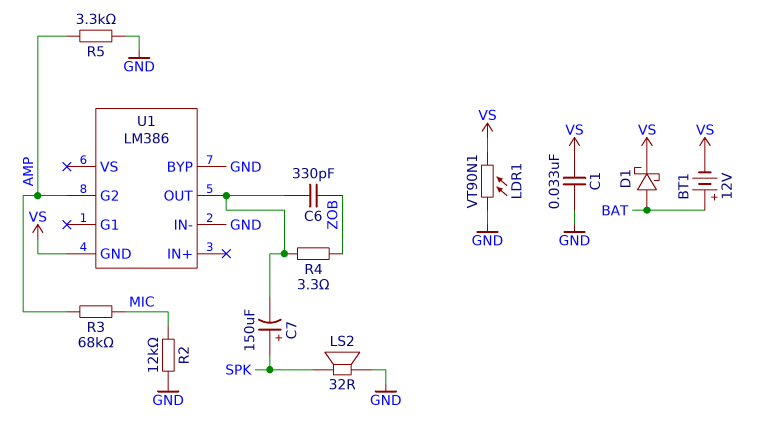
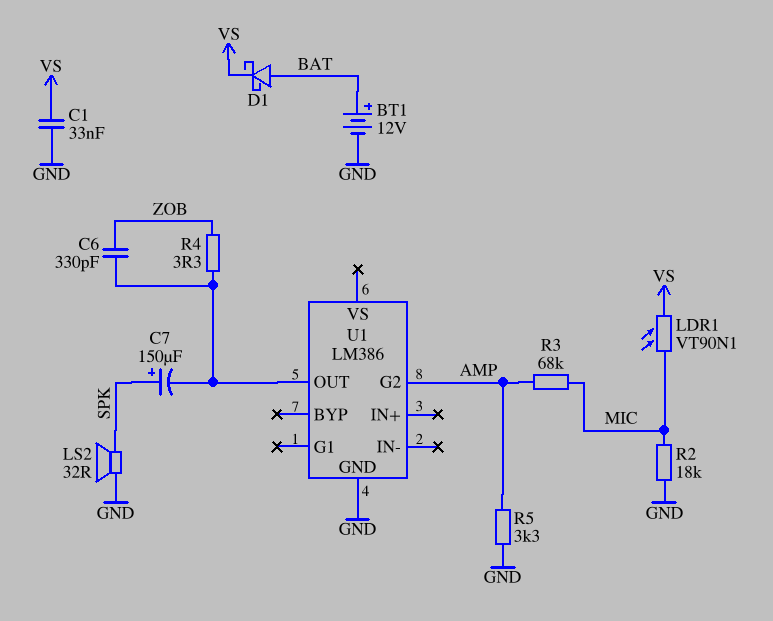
BT1: 12V (plus BAT, minus VS) -> 12V (plus BAT, minus GND)
LDR1: VT90N1 (GND, VS) -> VT90N1 (MIC, VS)
R2: 12k (GND, MIC) -> 18k (GND, MIC)
U1 pin BYP: GND -> none
U1 pin GND: VS -> GND
U1 pin IN-: GND -> none

